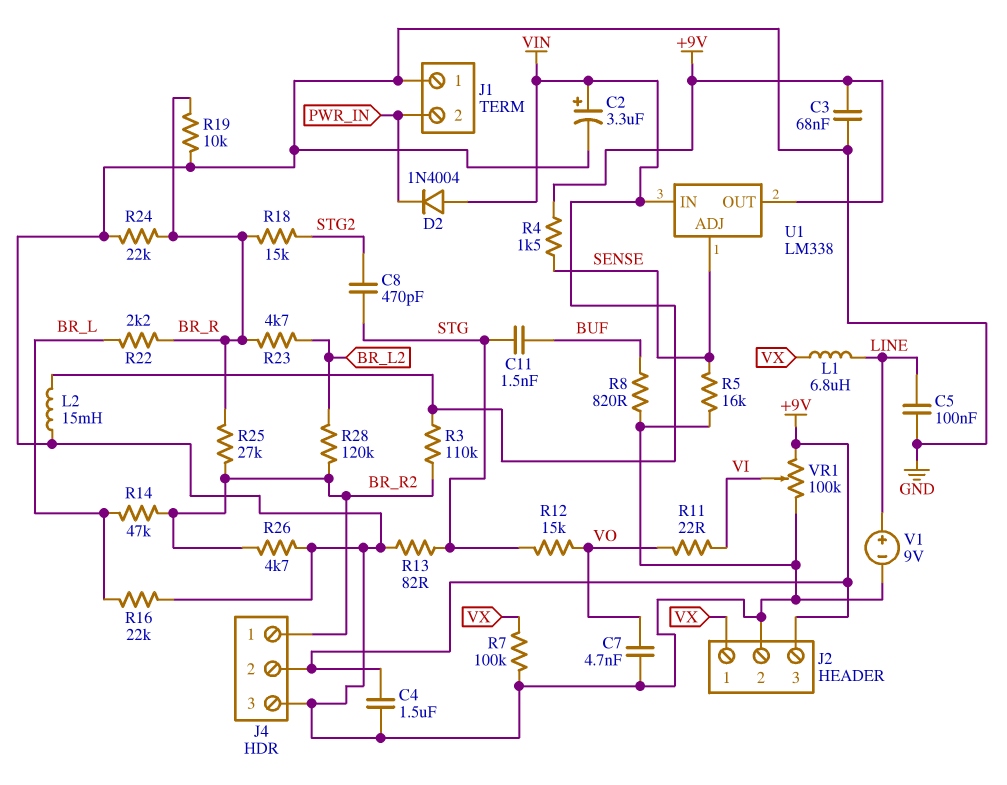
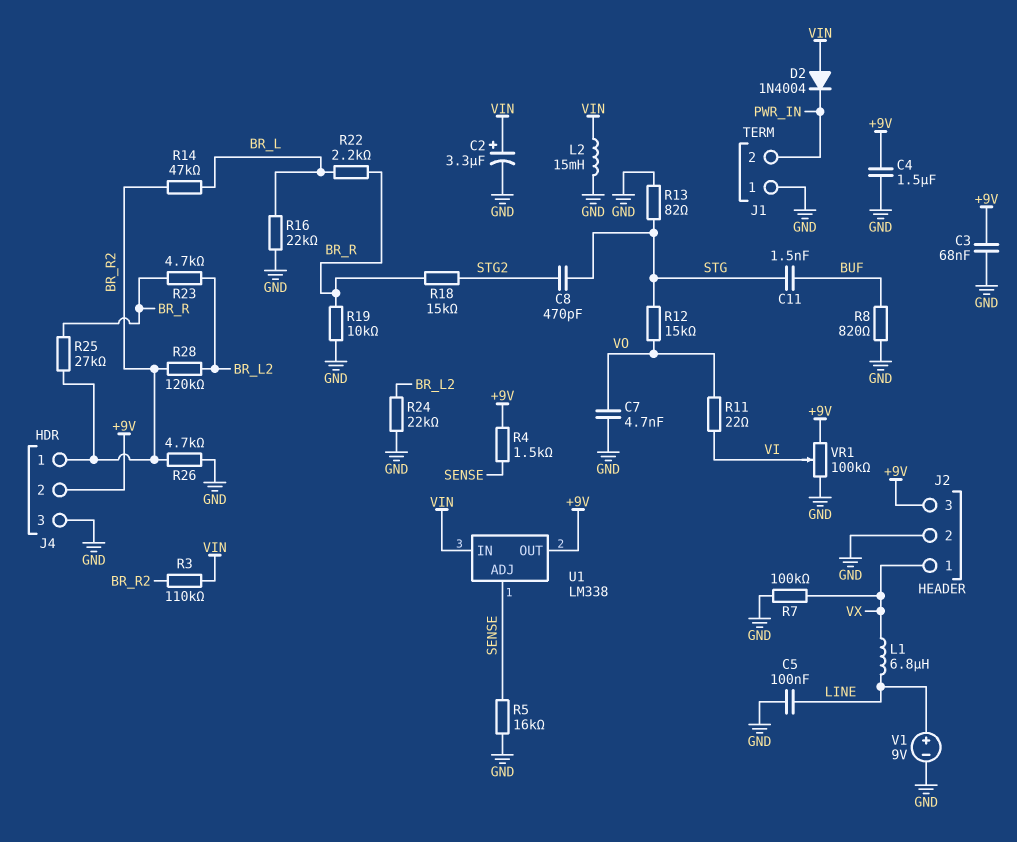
R24: 22k (BR_R, GND) -> 22k (BR_L2, GND)

